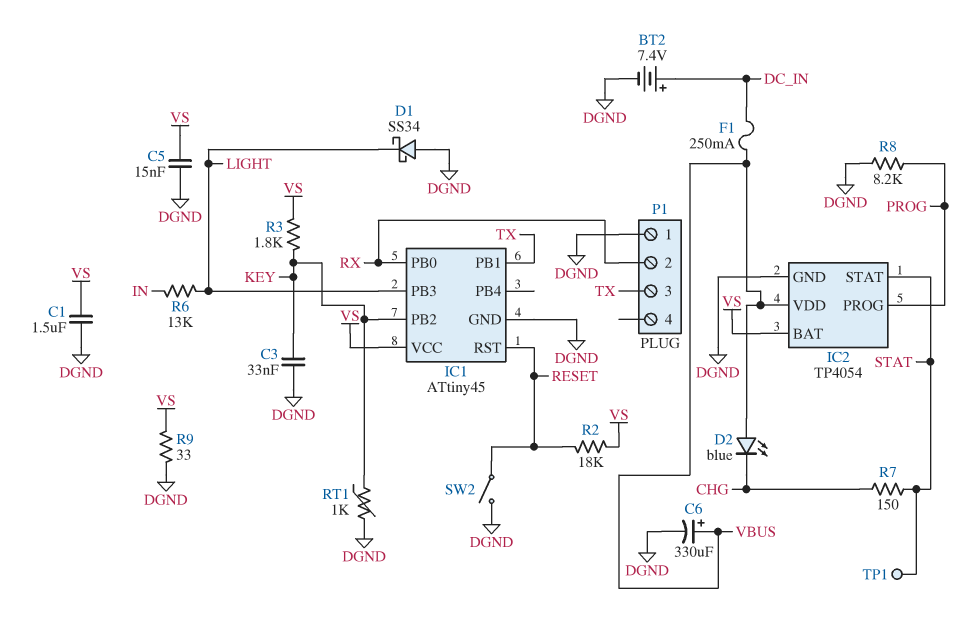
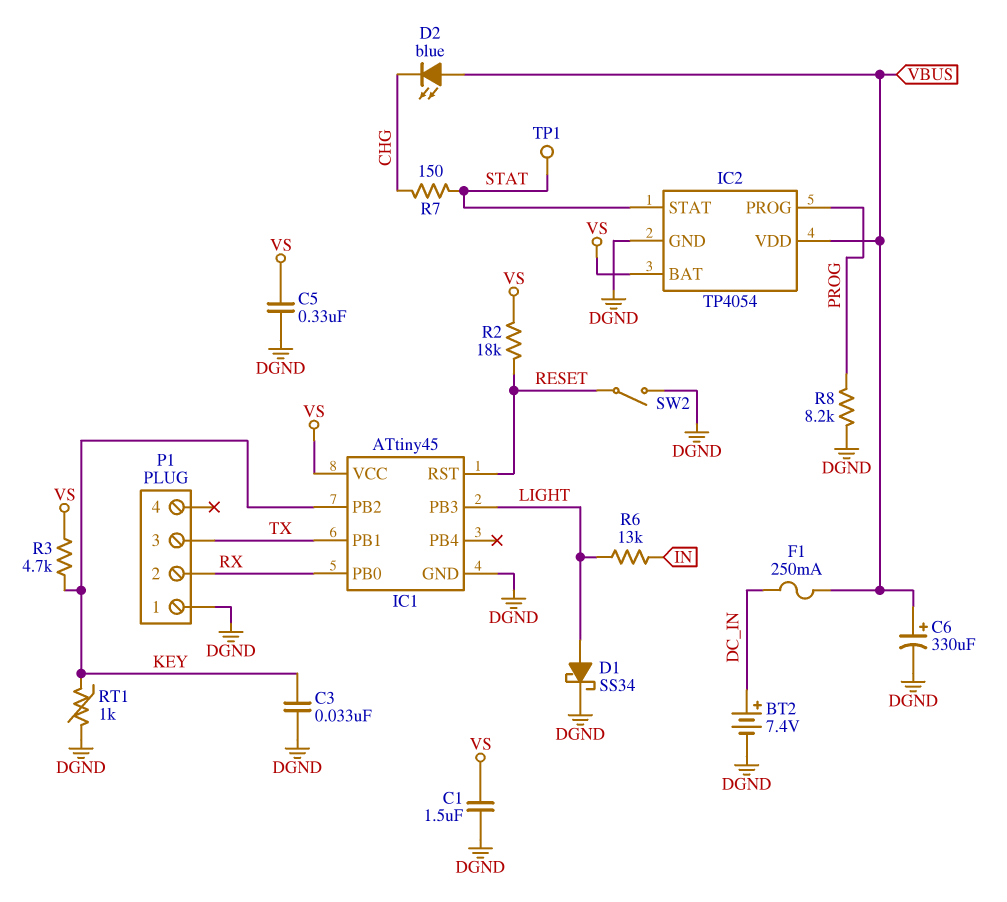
C5: 15nF (DGND, VS) -> 330nF (DGND, VS)
D1: schottky SS34 (A DGND, K LIGHT) -> schottky SS34 (A LIGHT, K DGND)
R3: 1.8k (KEY, VS) -> 4.7k (KEY, VS)
R9: 33 (DGND, VS) -> none

